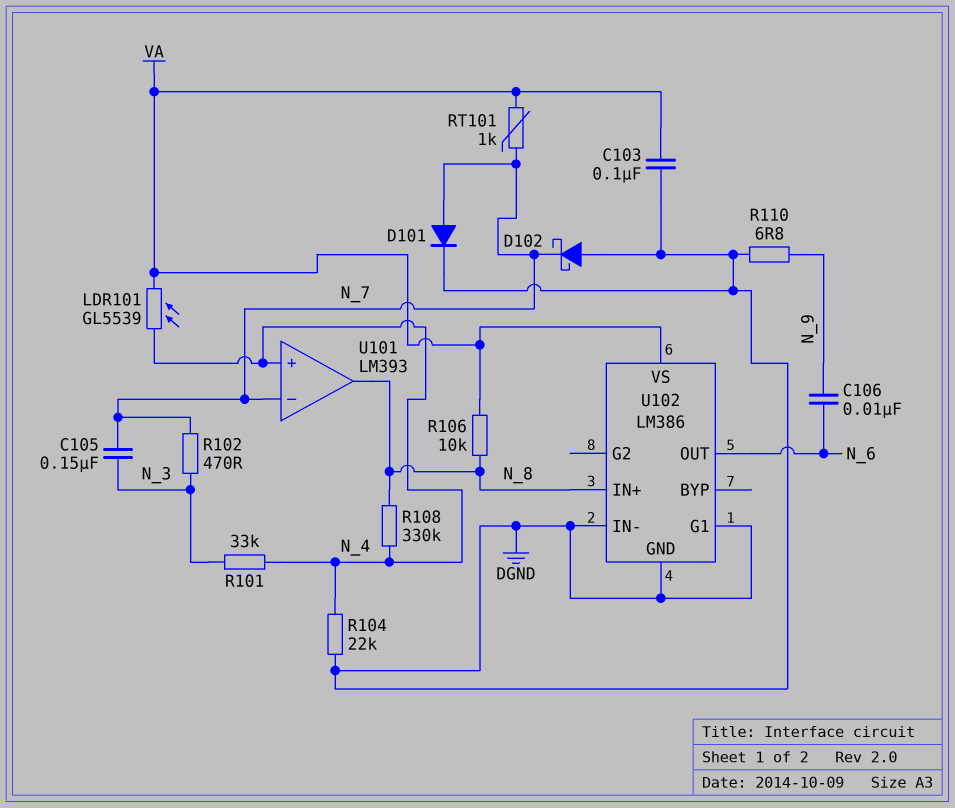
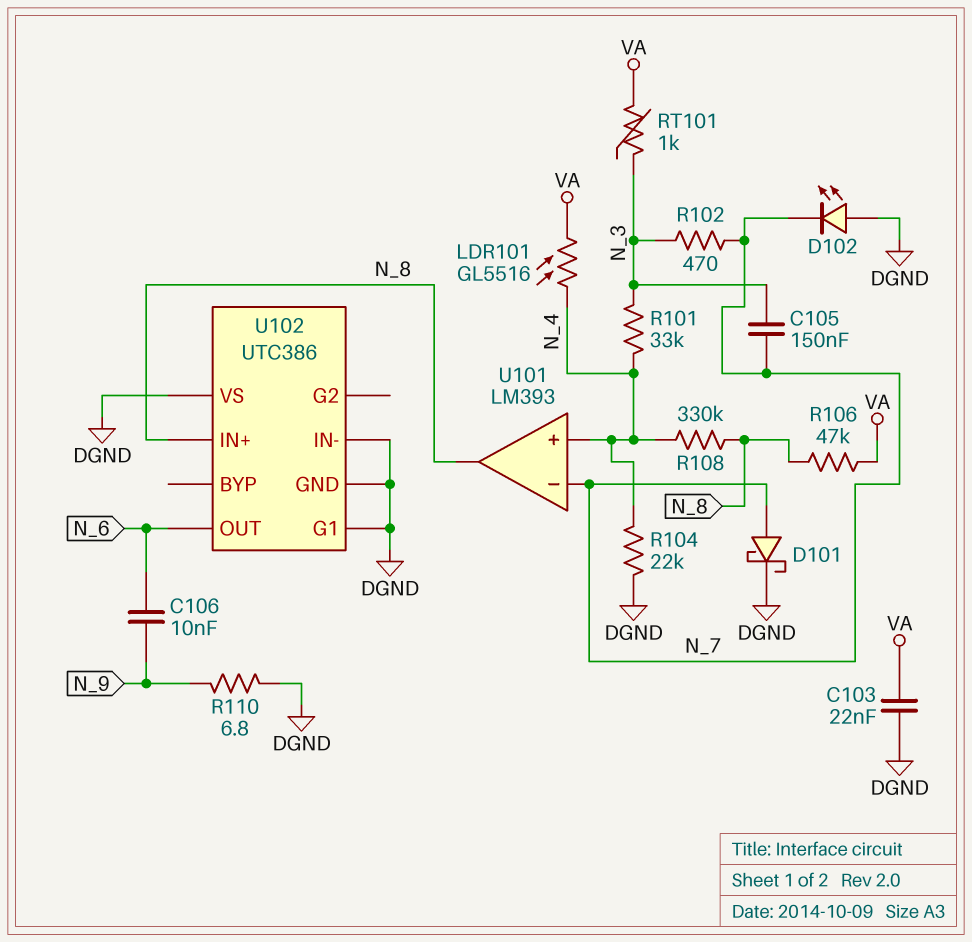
C103: 100nF (DGND, VA) -> 22nF (DGND, VA)
D101: diode (A N_7, K DGND) -> schottky (A N_7, K DGND)
D102: schottky (A DGND, K N_7) -> LED (A DGND, K N_7)
LDR101: GL5539 (N_4, VA) -> GL5516 (N_4, VA)
R106: 10k (N_8, VA) -> 47k (N_8, VA)
RT101: 1k (N_7, VA) -> 1k (N_3, VA)
U102: LM386 -> UTC386
U102 pin VS: VA -> DGND

